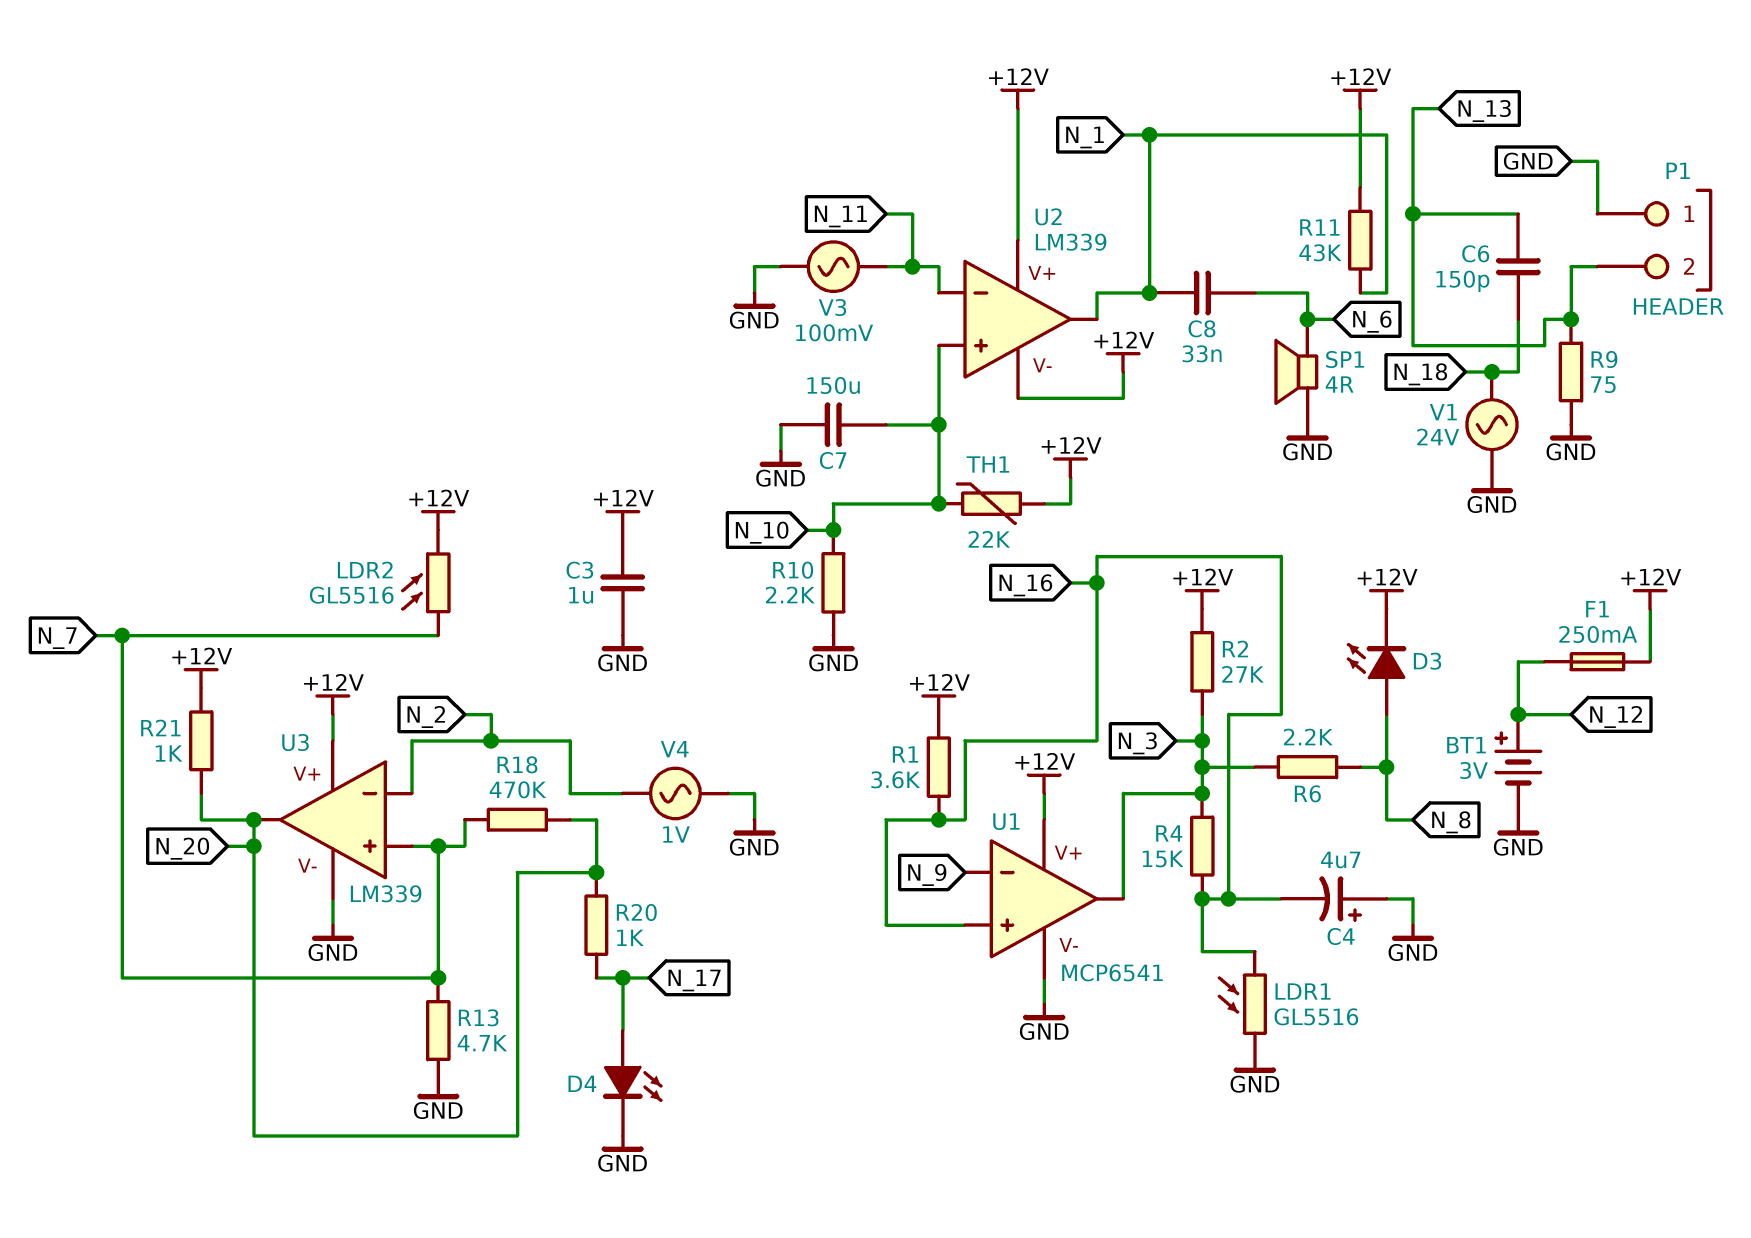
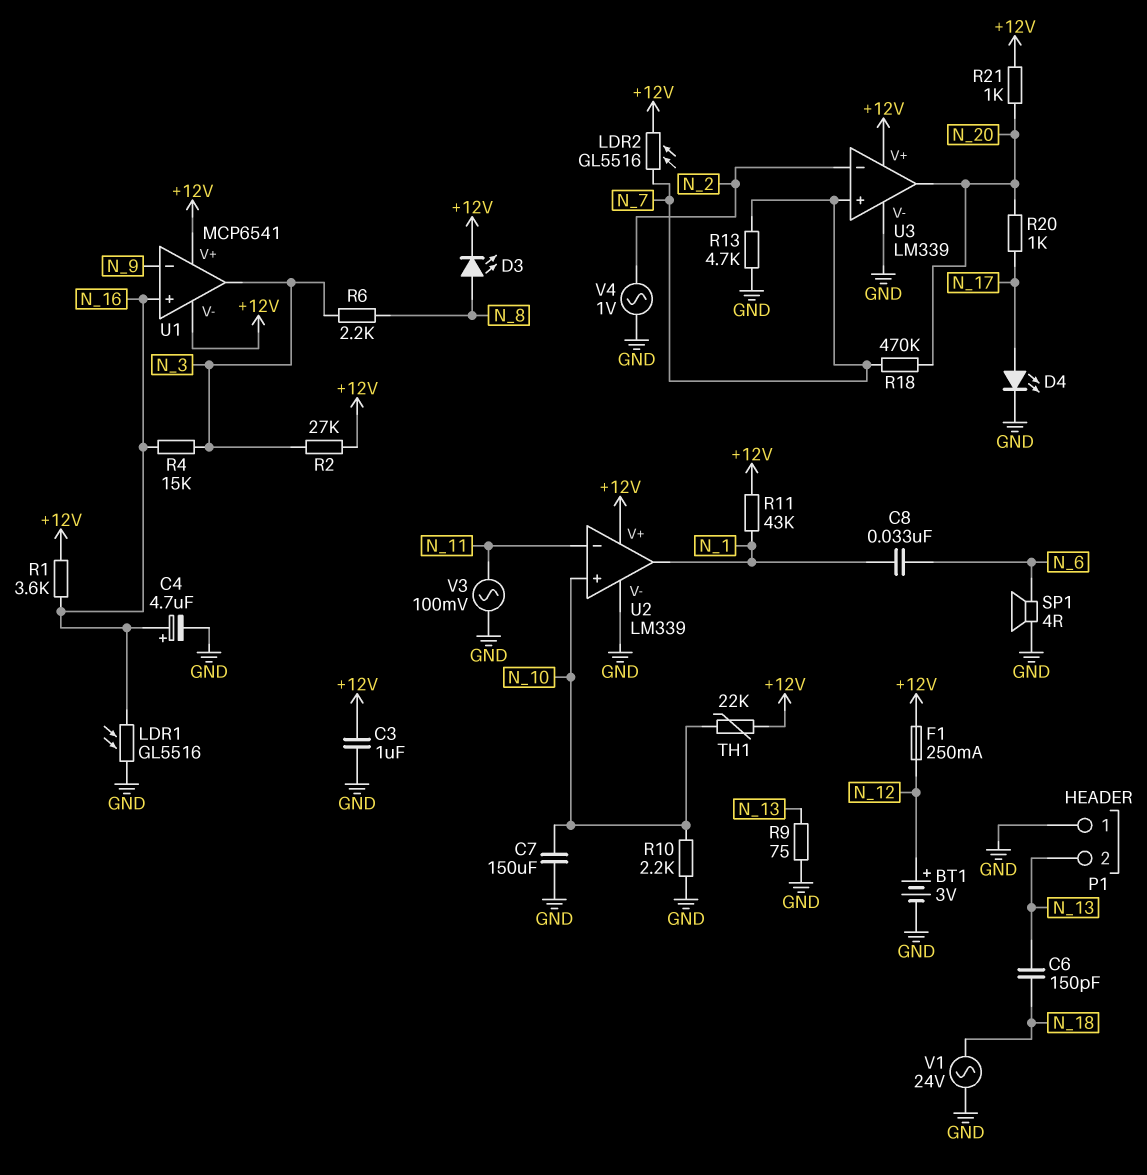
C4: 4.7uF (plus GND, minus N_16) -> 4.7uF (plus N_16, minus GND)
U1 pin V-: GND -> +12V
U2 pin V-: +12V -> GND

